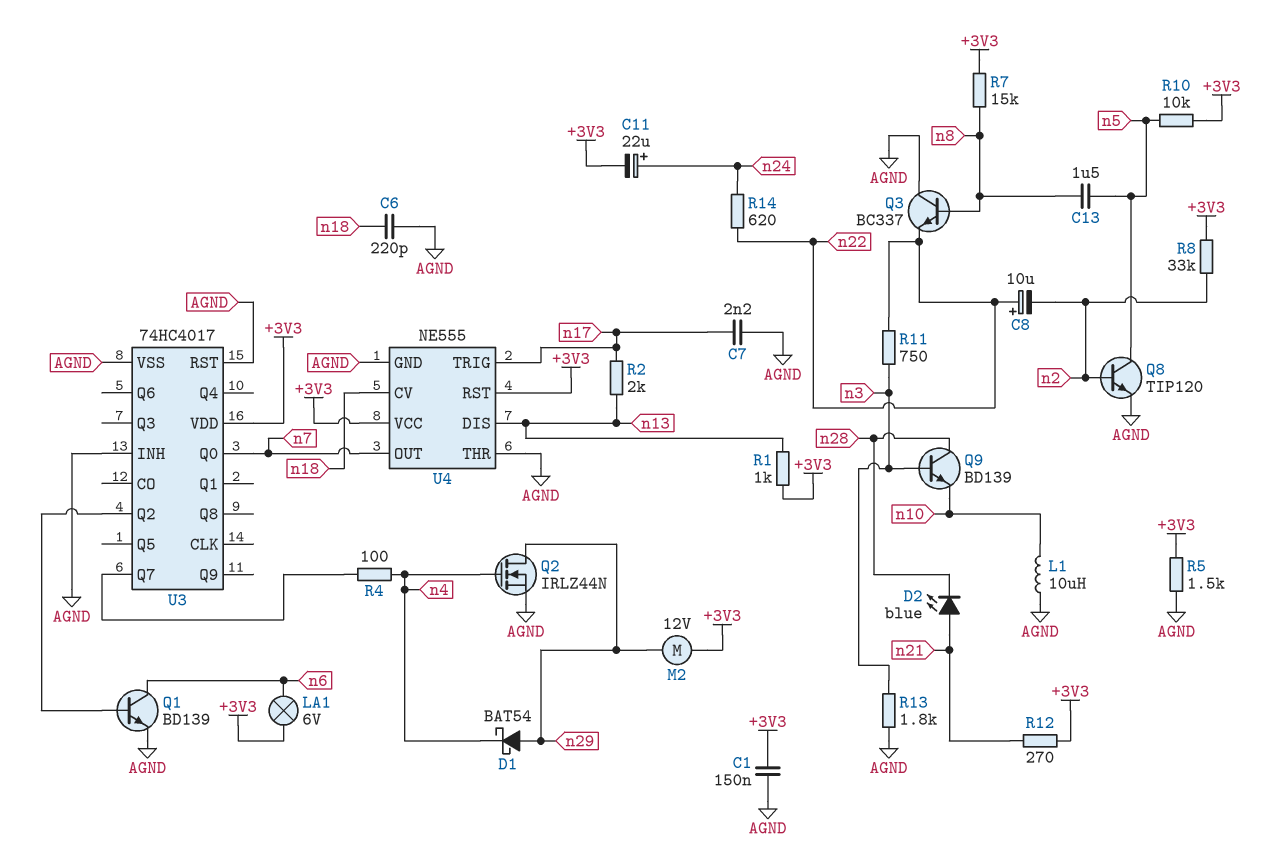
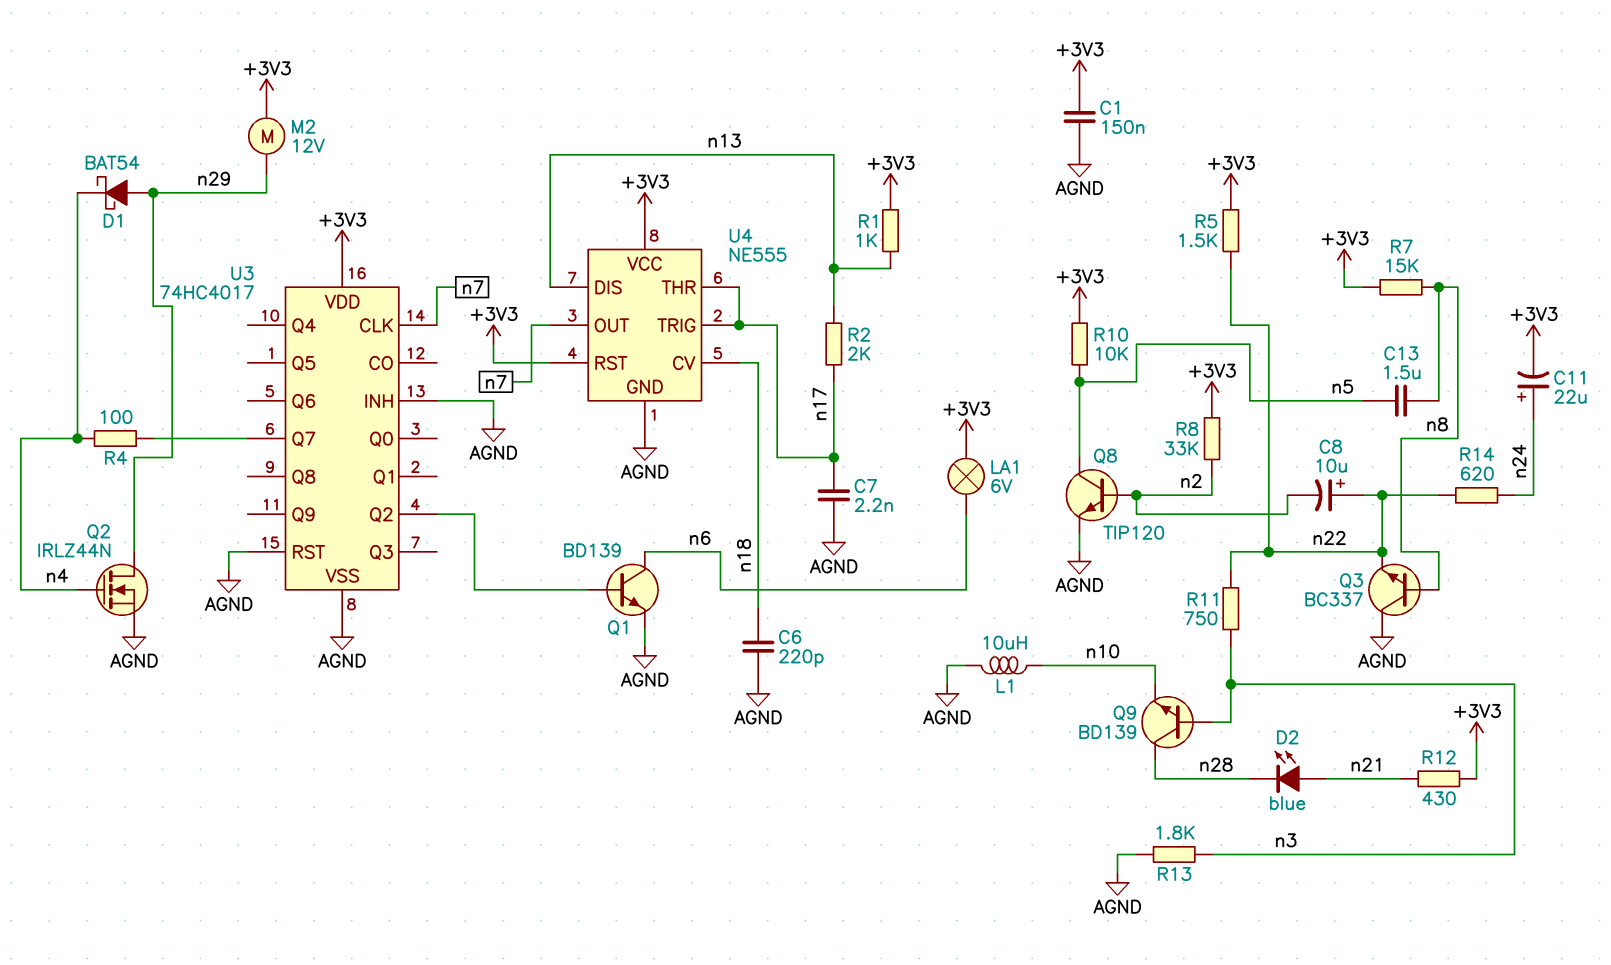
R5: 1.5k (+3V3, AGND) -> 1.5k (+3V3, n22)
R12: 270 (+3V3, n21) -> 430 (+3V3, n21)
U3 pin CLK: none -> n7
U3 pin Q0: n7 -> none
U4 pin THR: AGND -> n17

